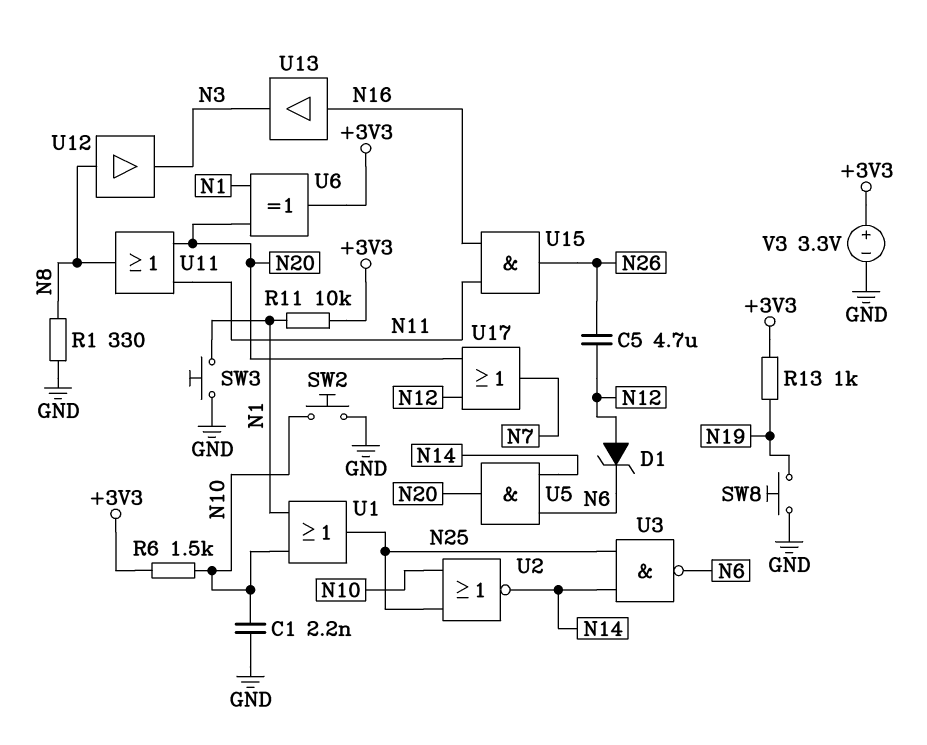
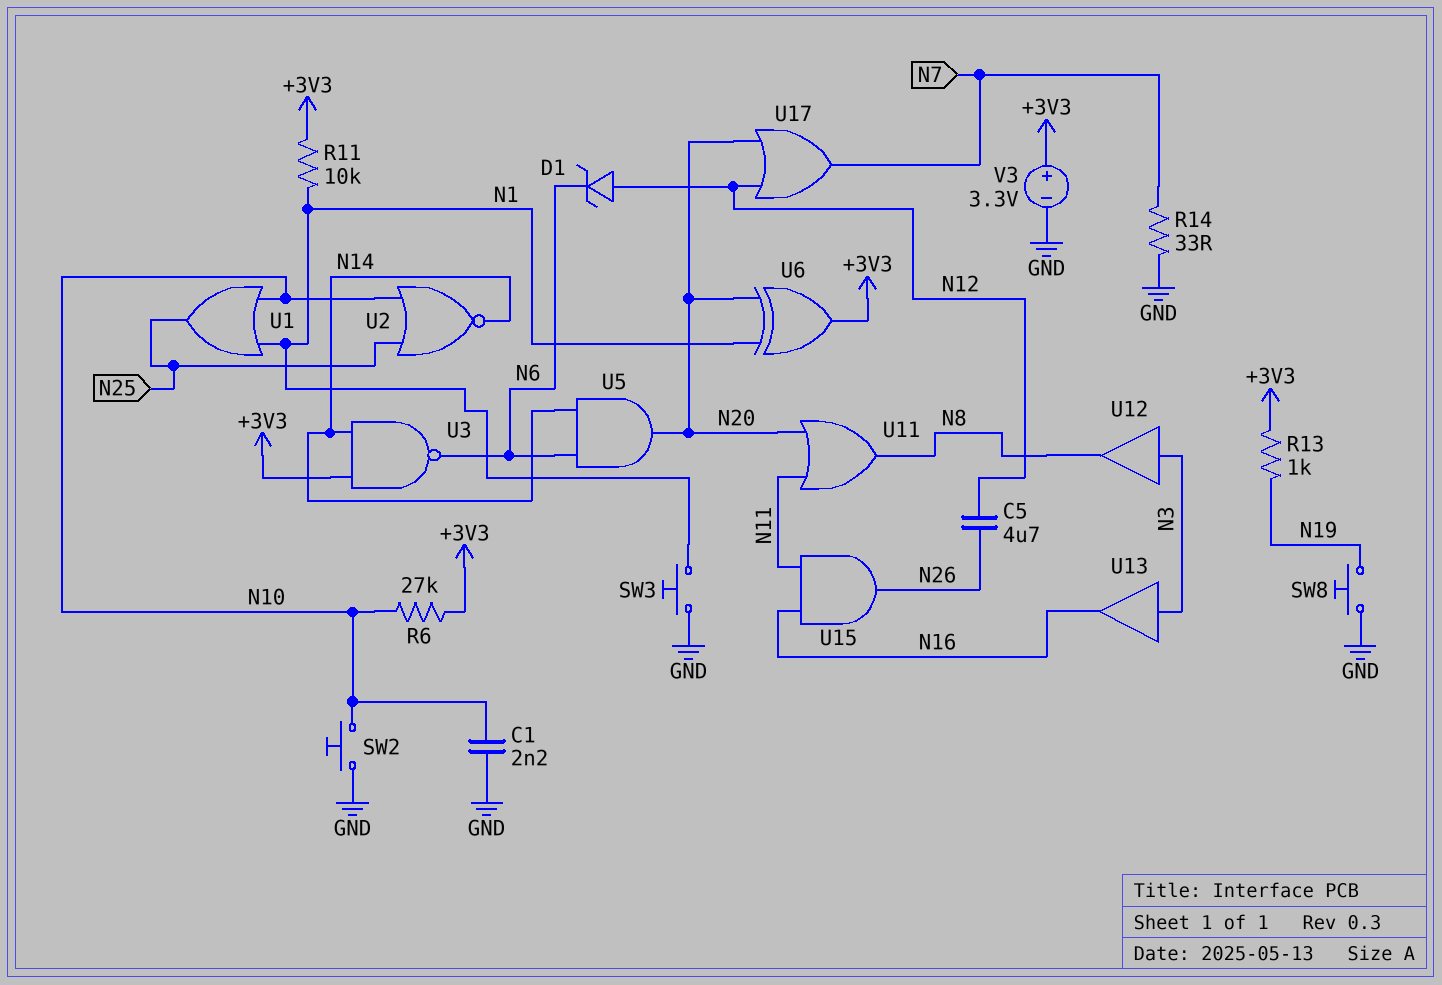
R1: 330 (GND, N8) -> none
R6: 1.5k (+3V3, N10) -> 27k (+3V3, N10)
R14: none -> 33 (GND, N7)
U3: NAND (in N14, in N25, out N6) -> NAND (in +3V3, in N14, out N6)
U12: buffer (in N8, out N3) -> buffer (in N3, out N8)
U13: buffer (in N16, out N3) -> buffer (in N3, out N16)

